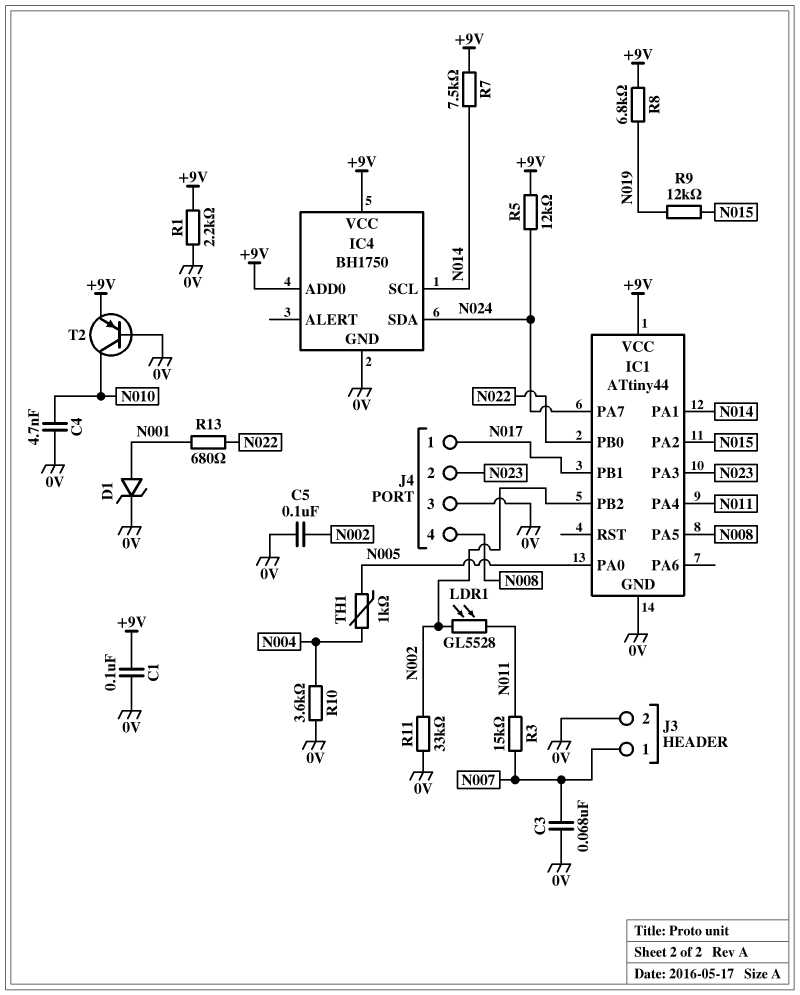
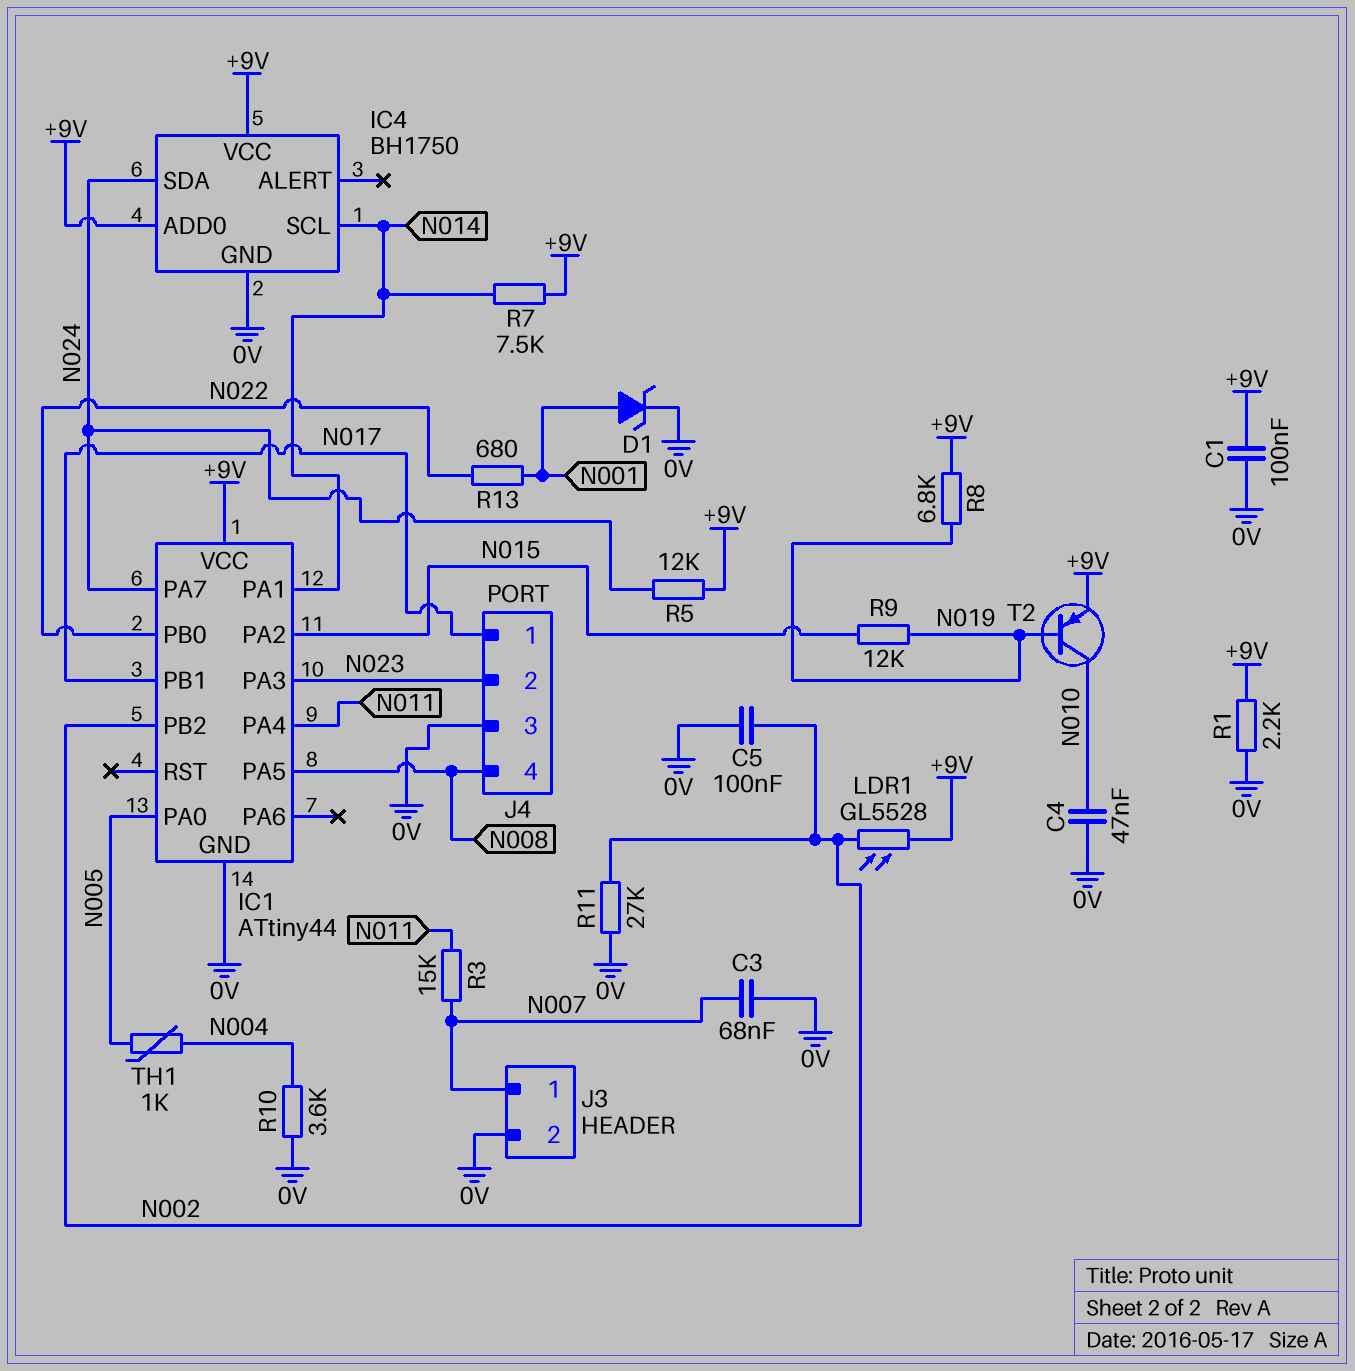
C4: 4.7nF (0V, N010) -> 47nF (0V, N010)
LDR1: GL5528 (N002, N011) -> GL5528 (+9V, N002)
R11: 33k (0V, N002) -> 27k (0V, N002)
T2: PNP (B 0V, C N010, E +9V) -> PNP (B N019, C N010, E +9V)

